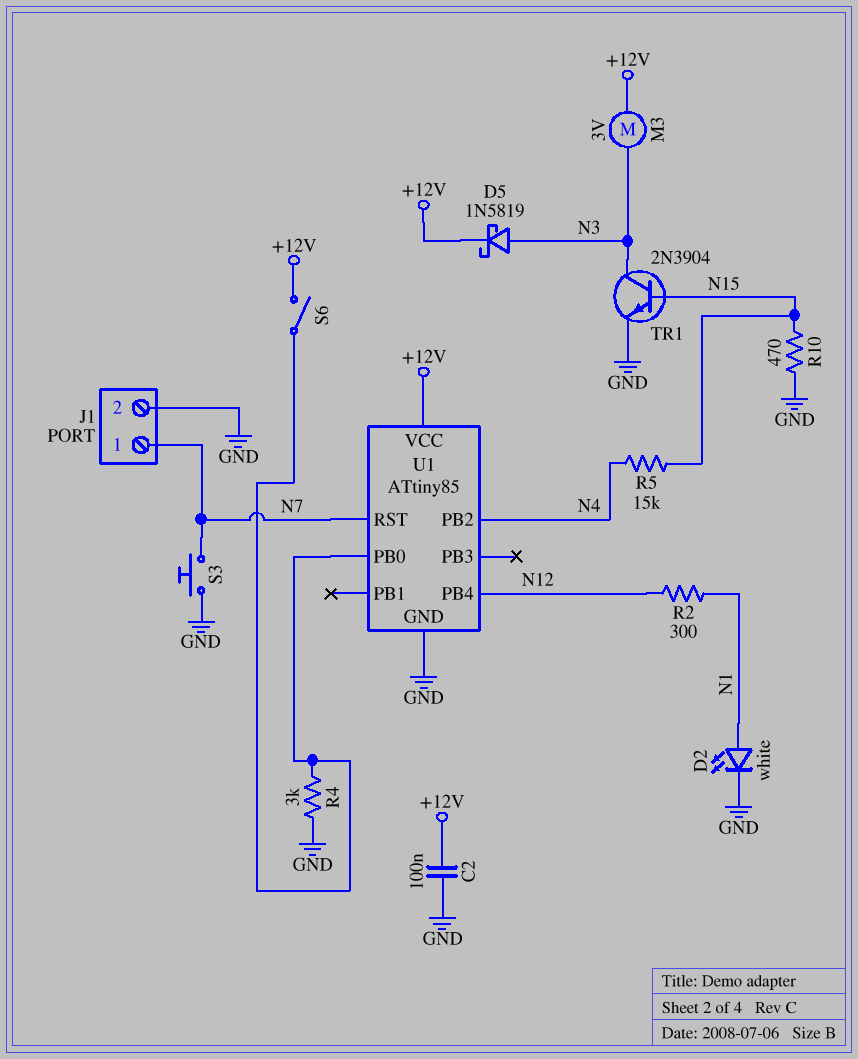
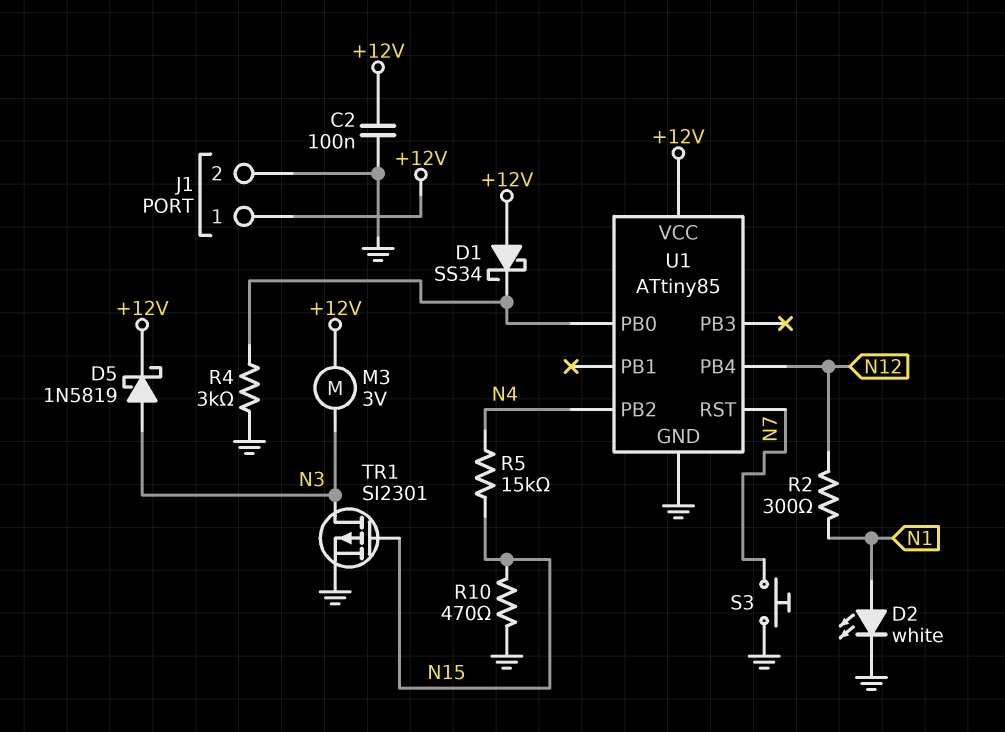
D1: none -> schottky SS34 (A +12V, K U1/PB0)
J1 pin 1: N7 -> +12V
S6: switch (+12V, U1/PB0) -> none
TR1: NPN 2N3904 (B N15, C N3, E GND) -> PMOS SI2301 (G N15, D N3, S GND)

